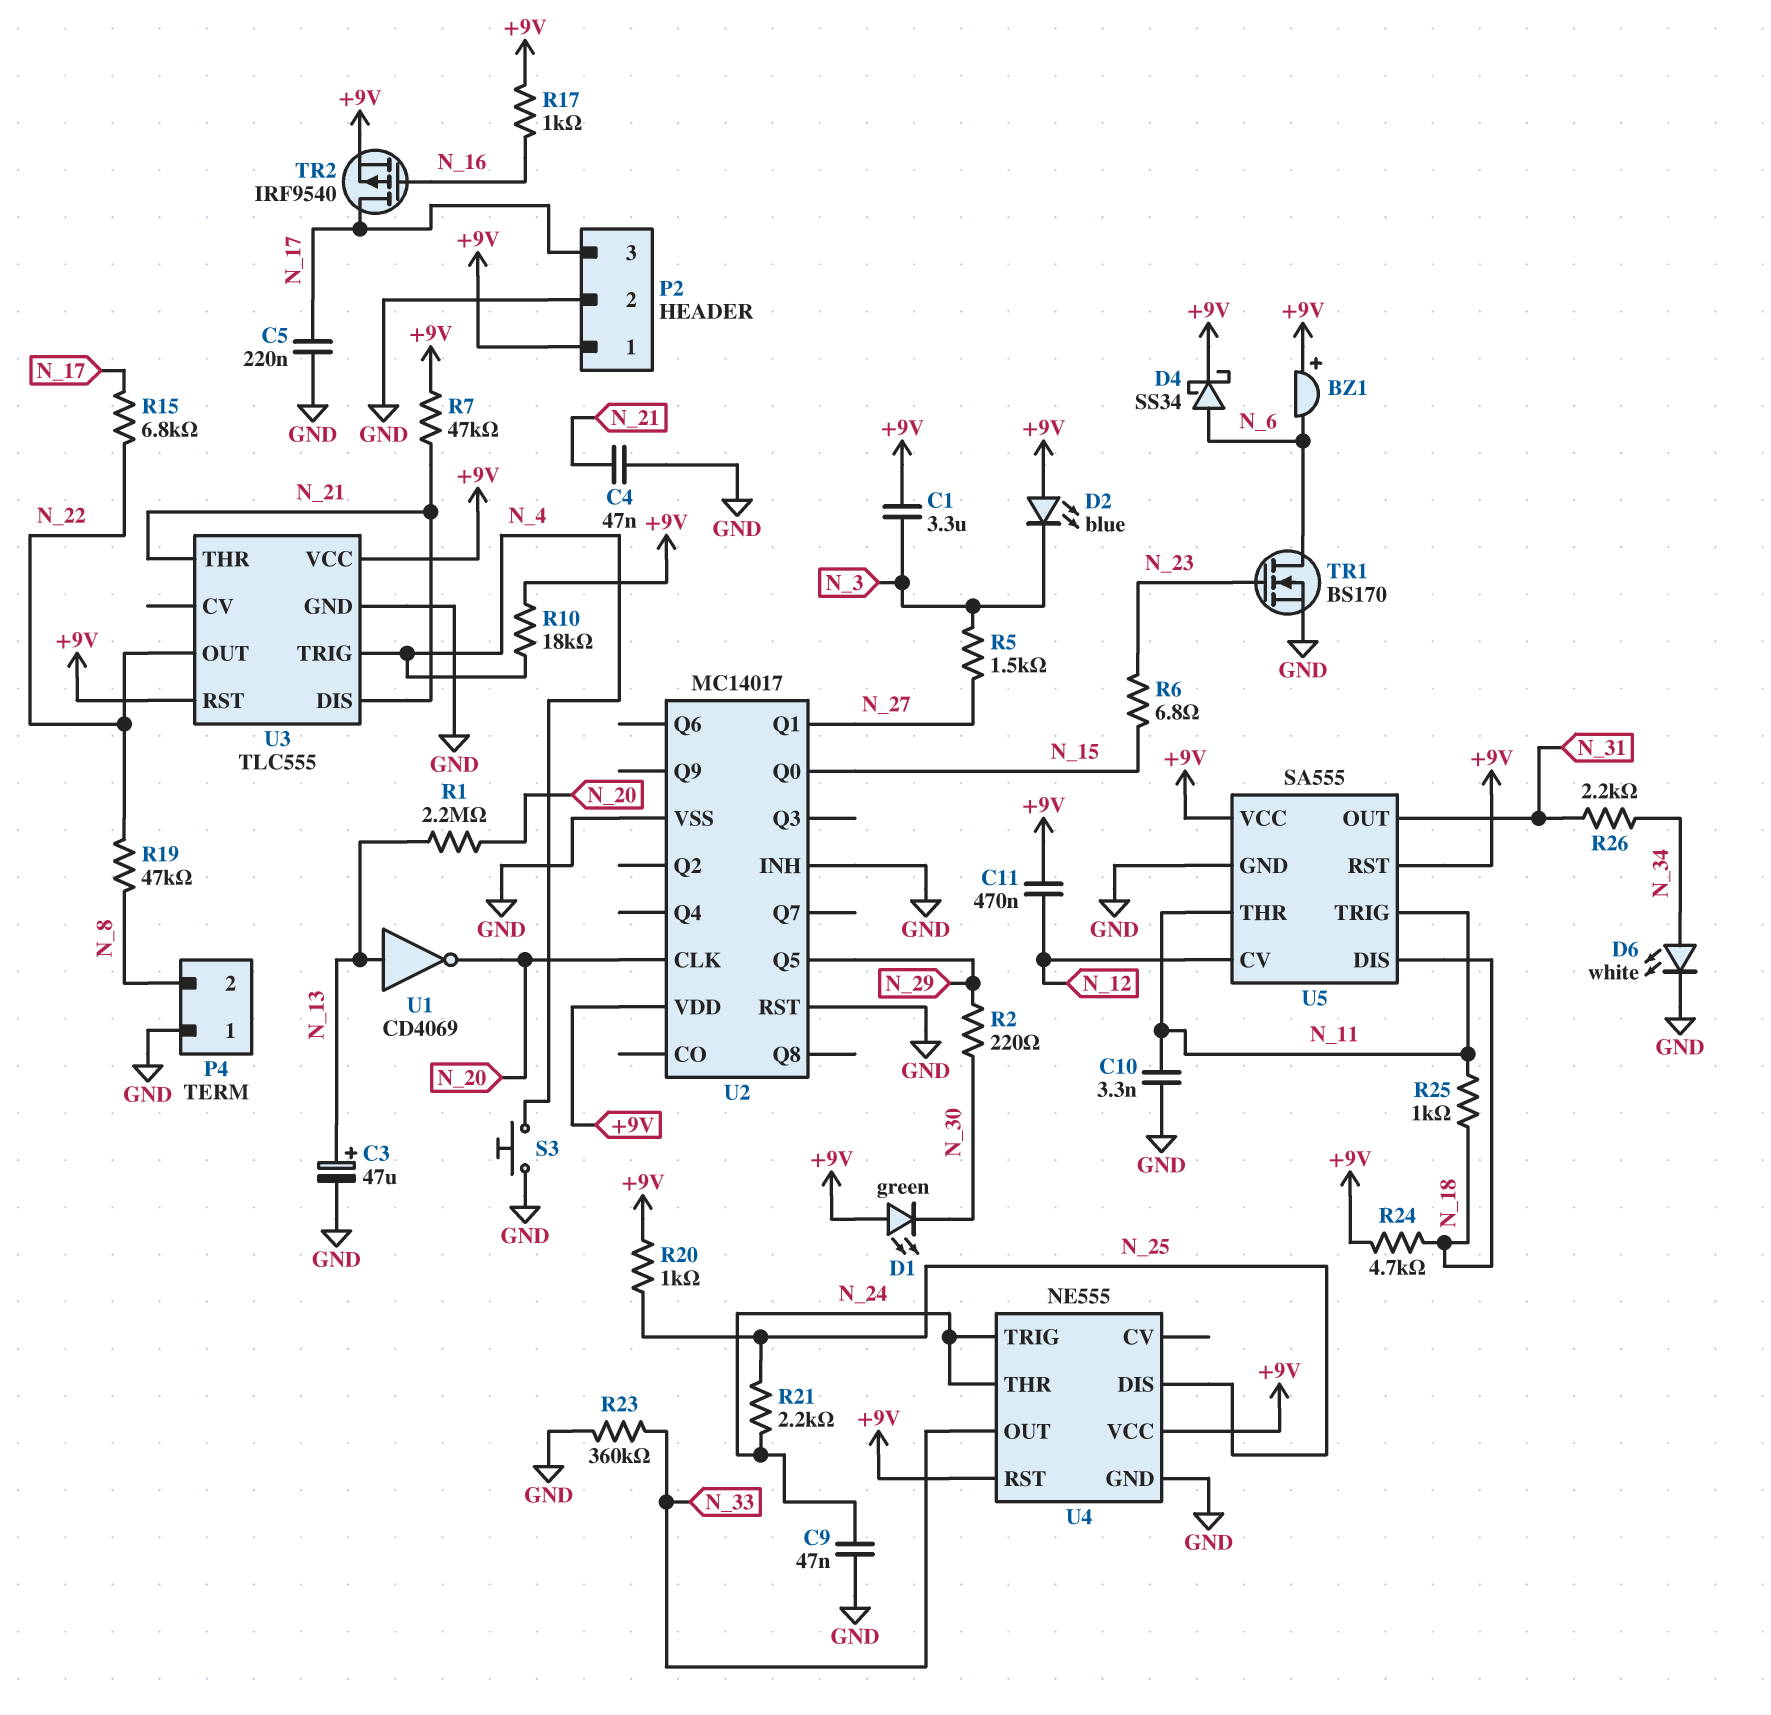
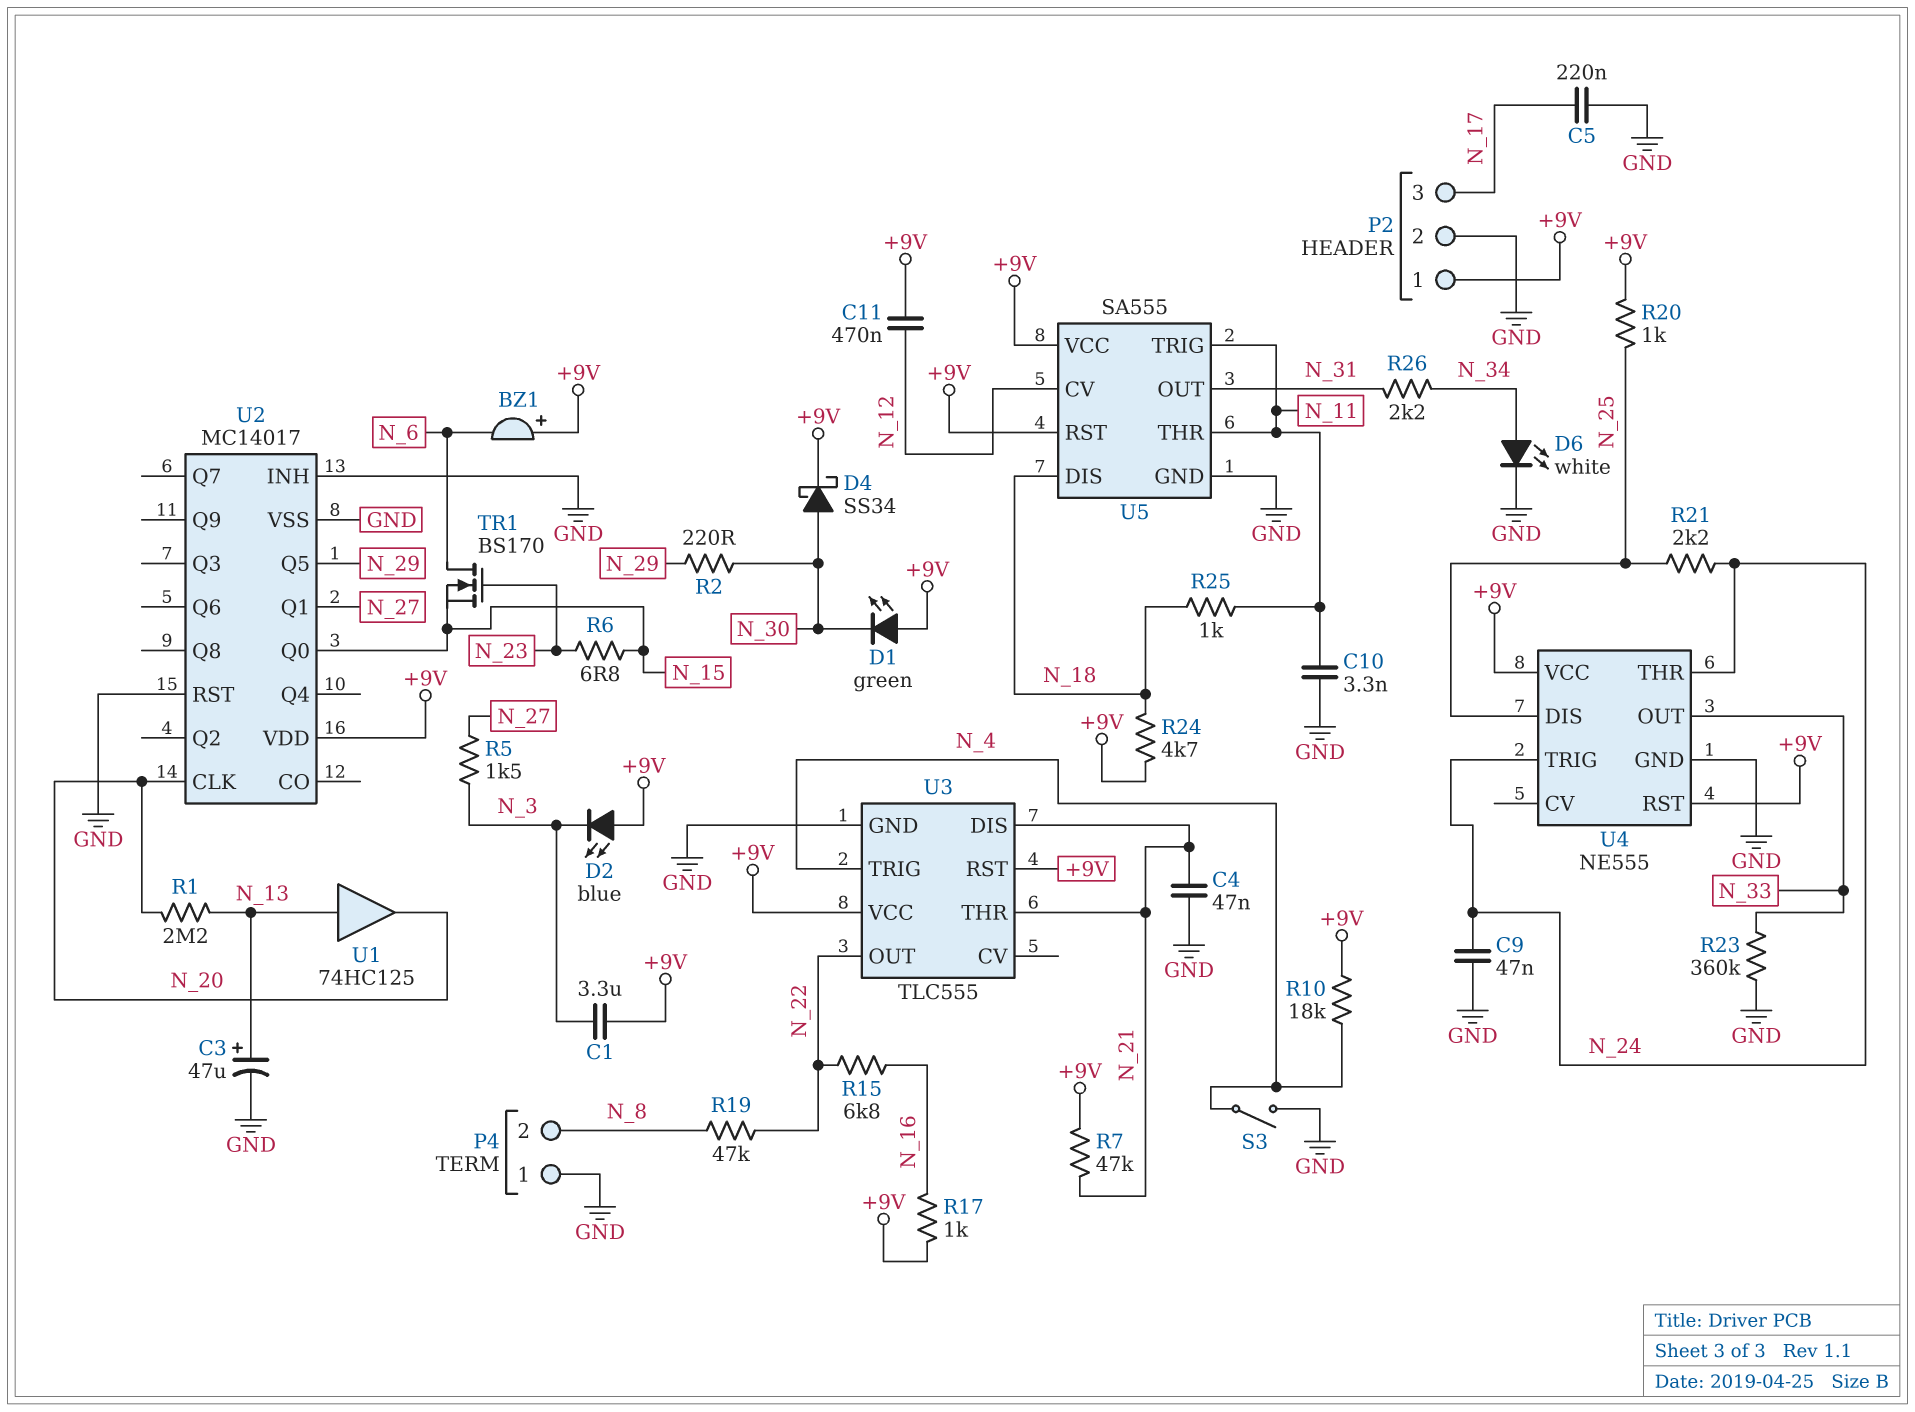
D4: schottky SS34 (A N_6, K +9V) -> schottky SS34 (A N_30, K +9V)
R15: 6.8k (N_17, N_22) -> 6.8k (N_16, N_22)
S3: button (GND, N_4) -> switch (GND, N_4)
TR1: NMOS BS170 (G N_23, D N_6, S GND) -> NMOS BS170 (G N_23, D N_6, S N_15)
TR2: PMOS IRF9540 (G N_16, D N_17, S +9V) -> none
U1: NOT CD4069 (in N_13, out N_20) -> buffer 74HC125 (in N_13, out N_20)

